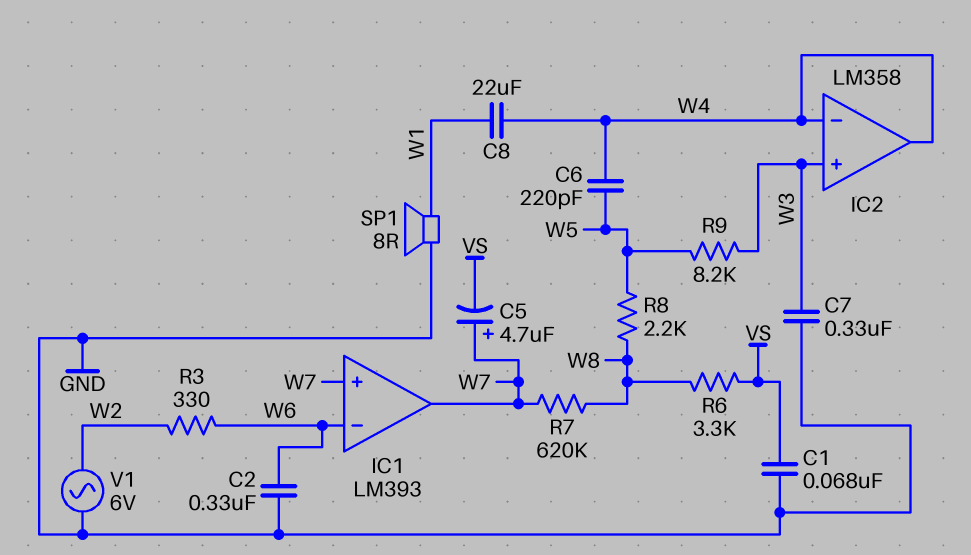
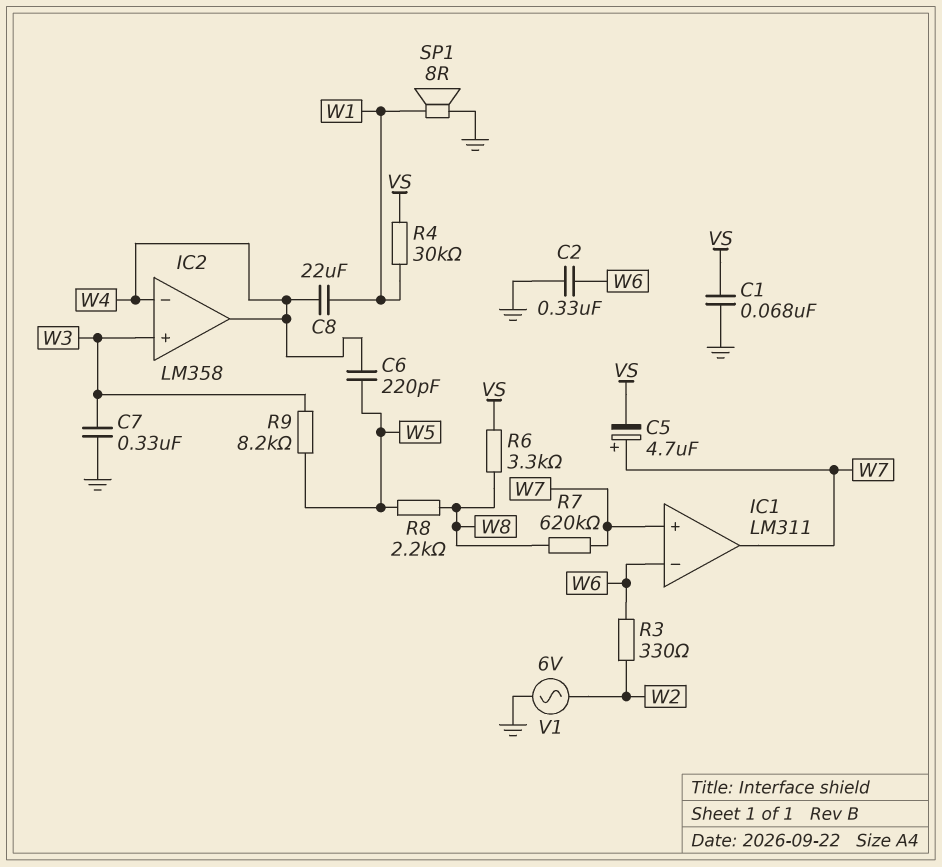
IC1: LM393 -> LM311
R4: none -> 30k (VS, W1)

